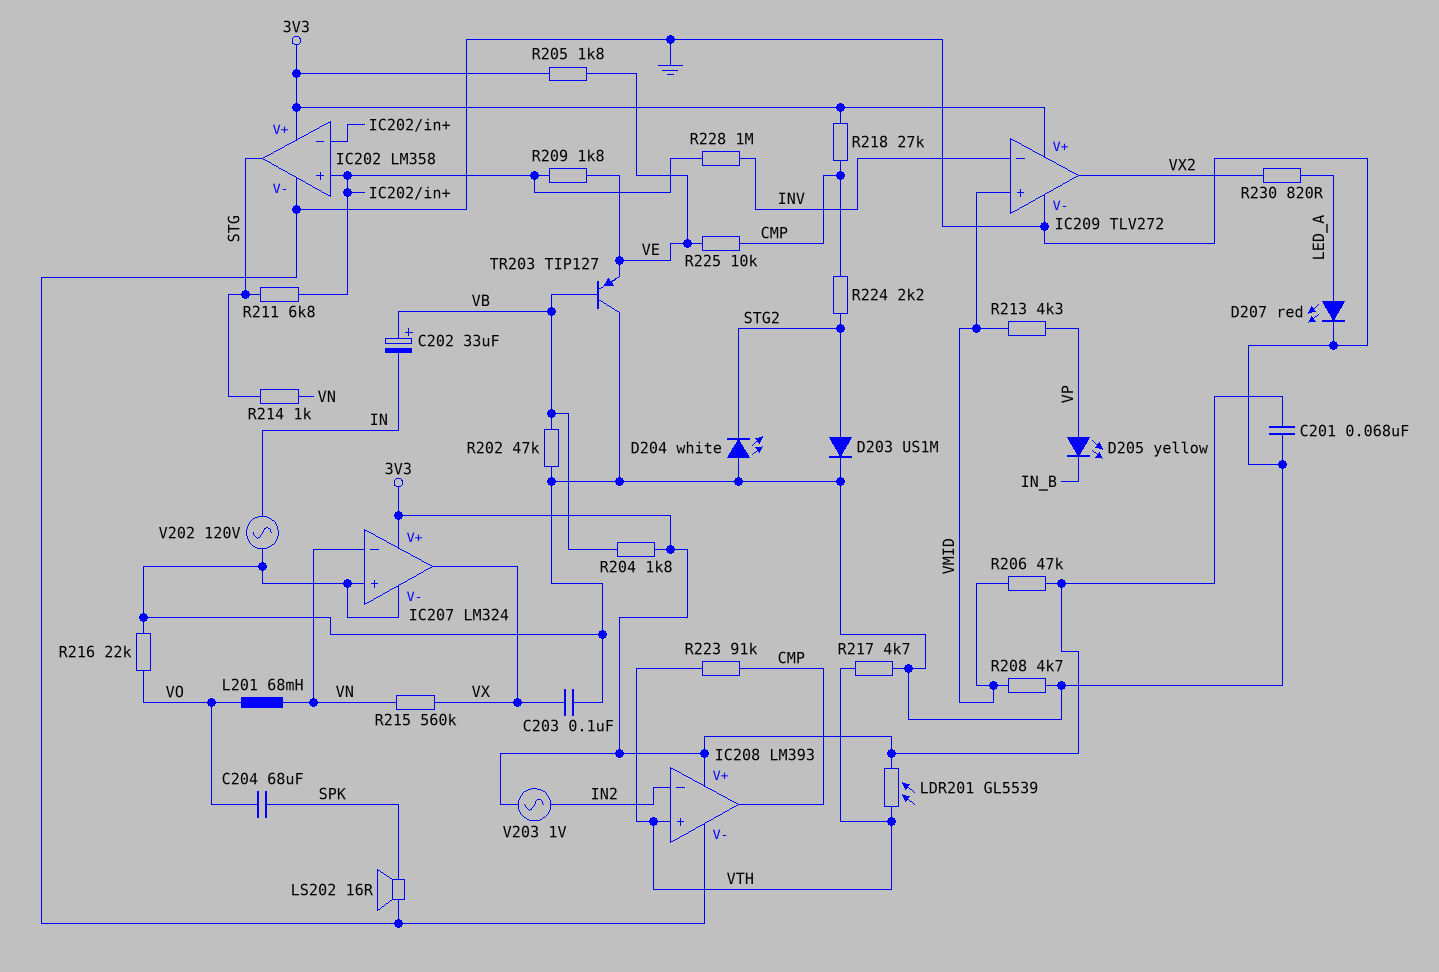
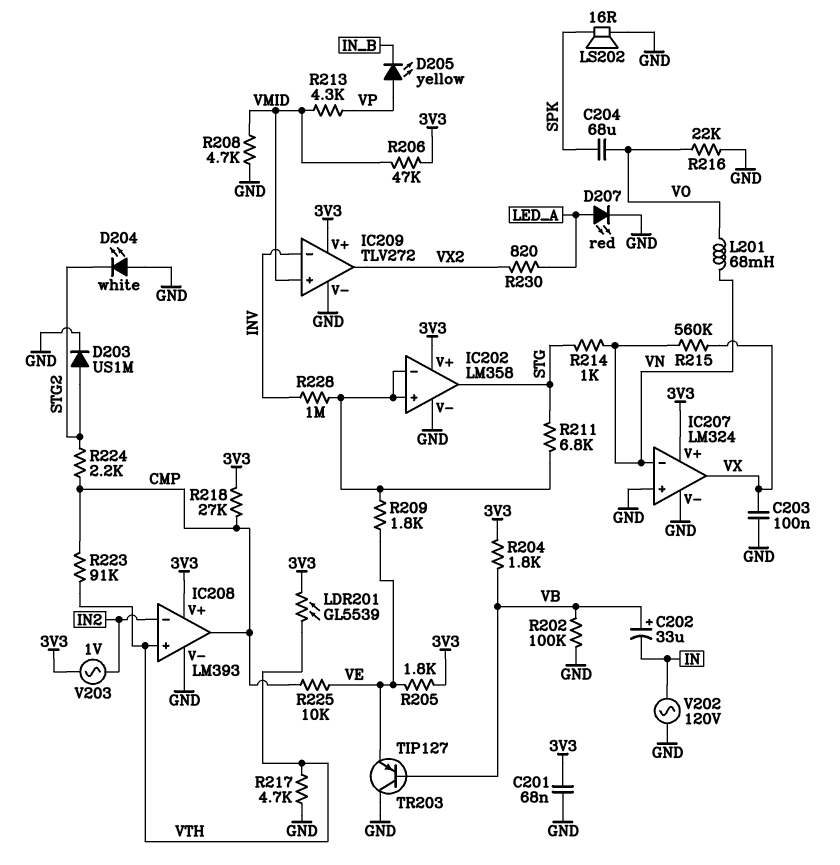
R202: 47k (GND, VB) -> 100k (GND, VB)

